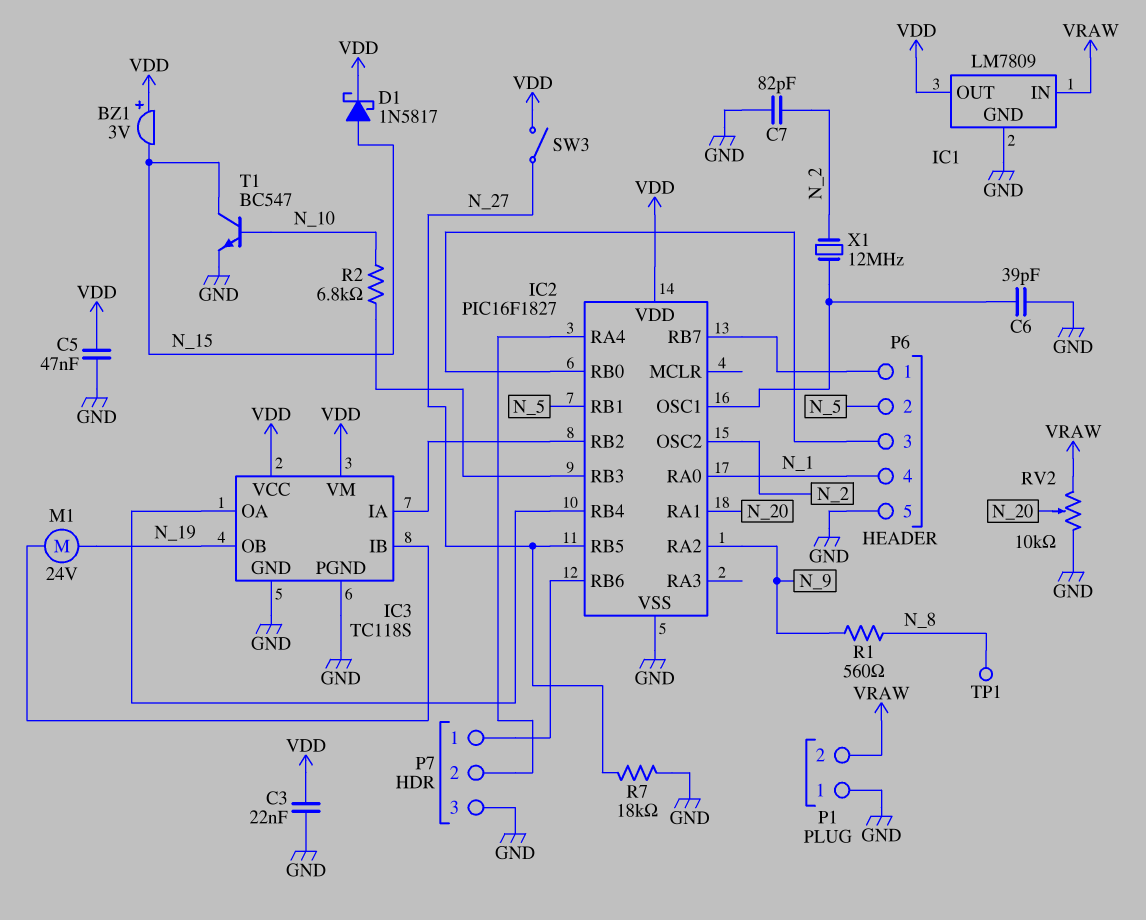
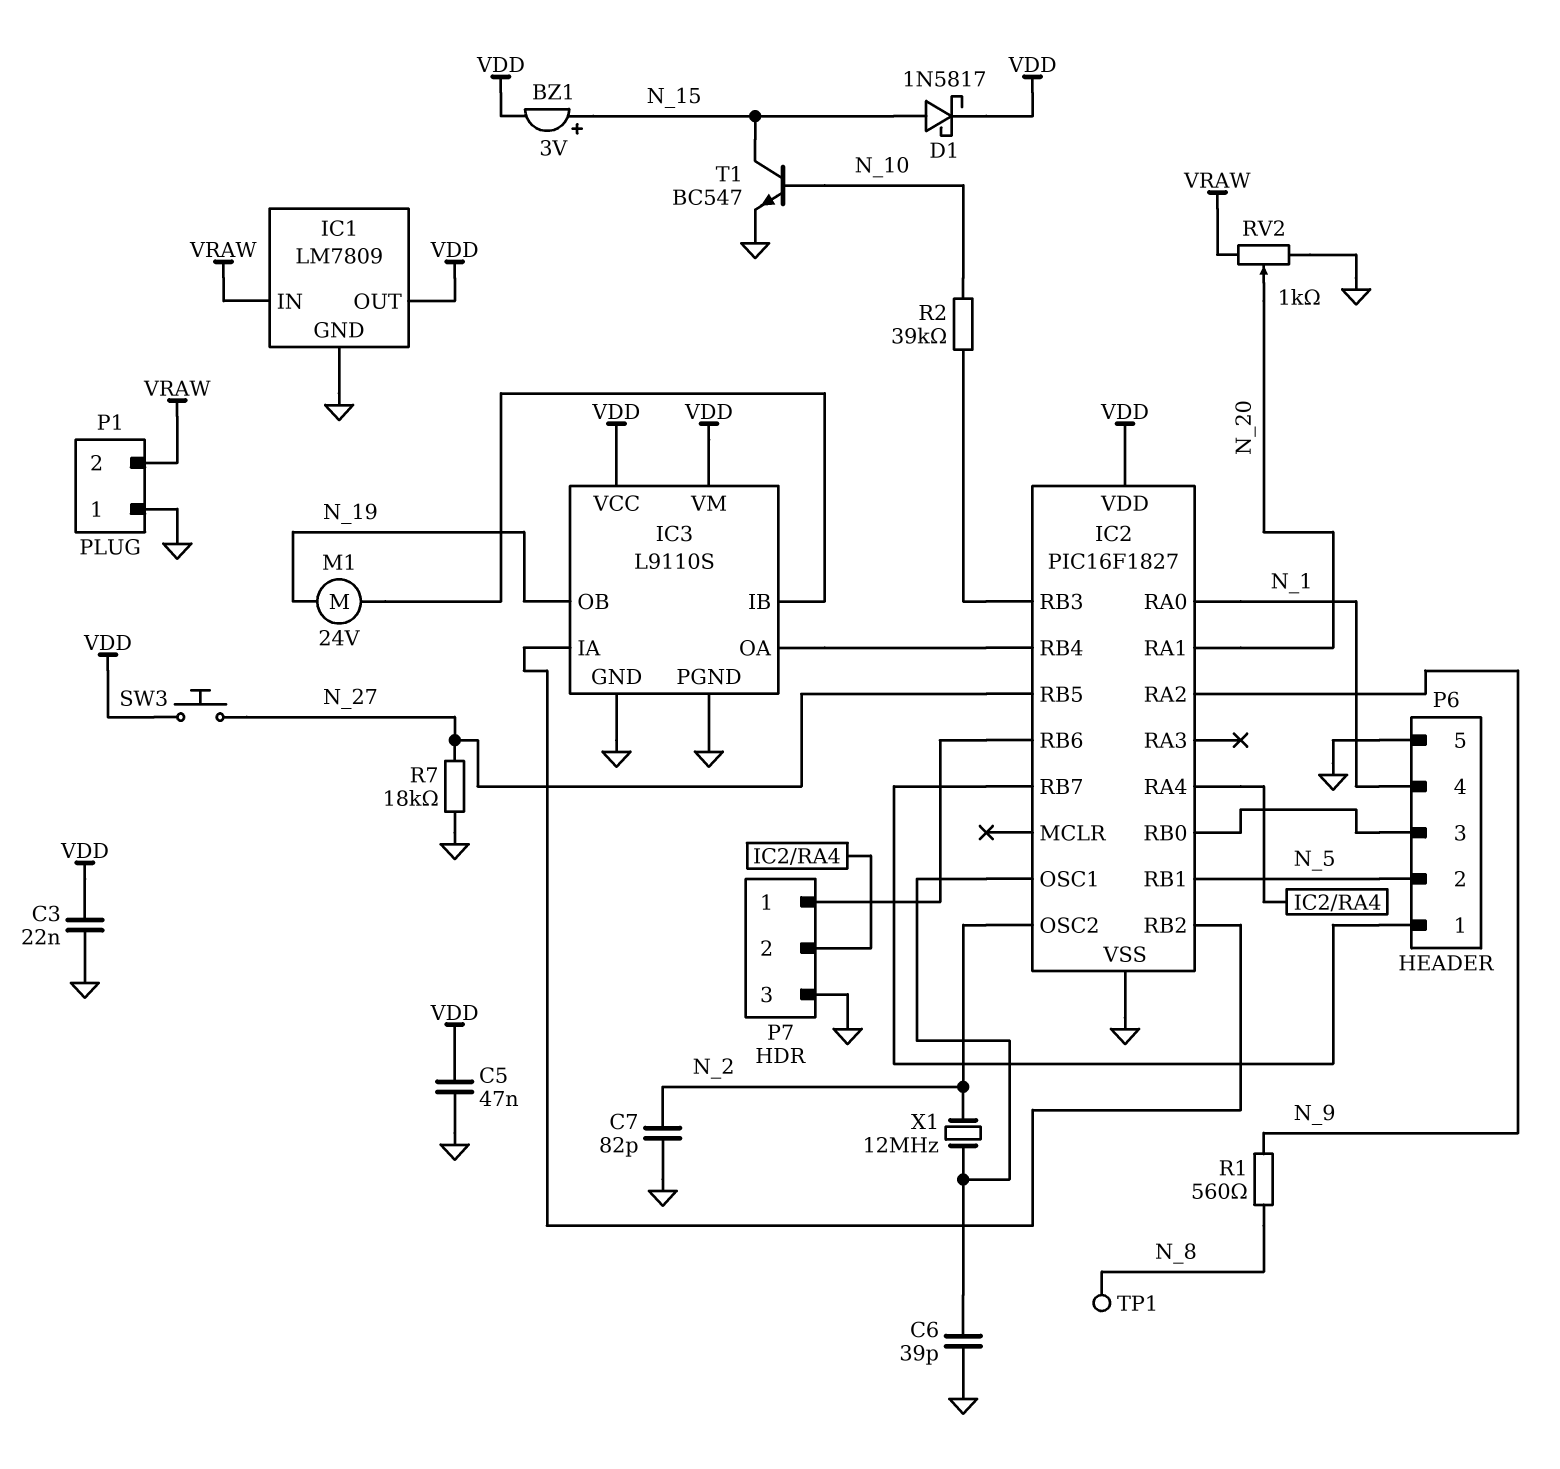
BZ1: buzzer 3V (plus VDD, minus N_15) -> buzzer 3V (plus N_15, minus VDD)
IC3: TC118S -> L9110S
R2: 6.8k (IC2/RB3, N_10) -> 39k (IC2/RB3, N_10)
RV2: 10k (GND, VRAW, wiper N_20) -> 1k (GND, VRAW, wiper N_20)
SW3: switch (N_27, VDD) -> button (N_27, VDD)

